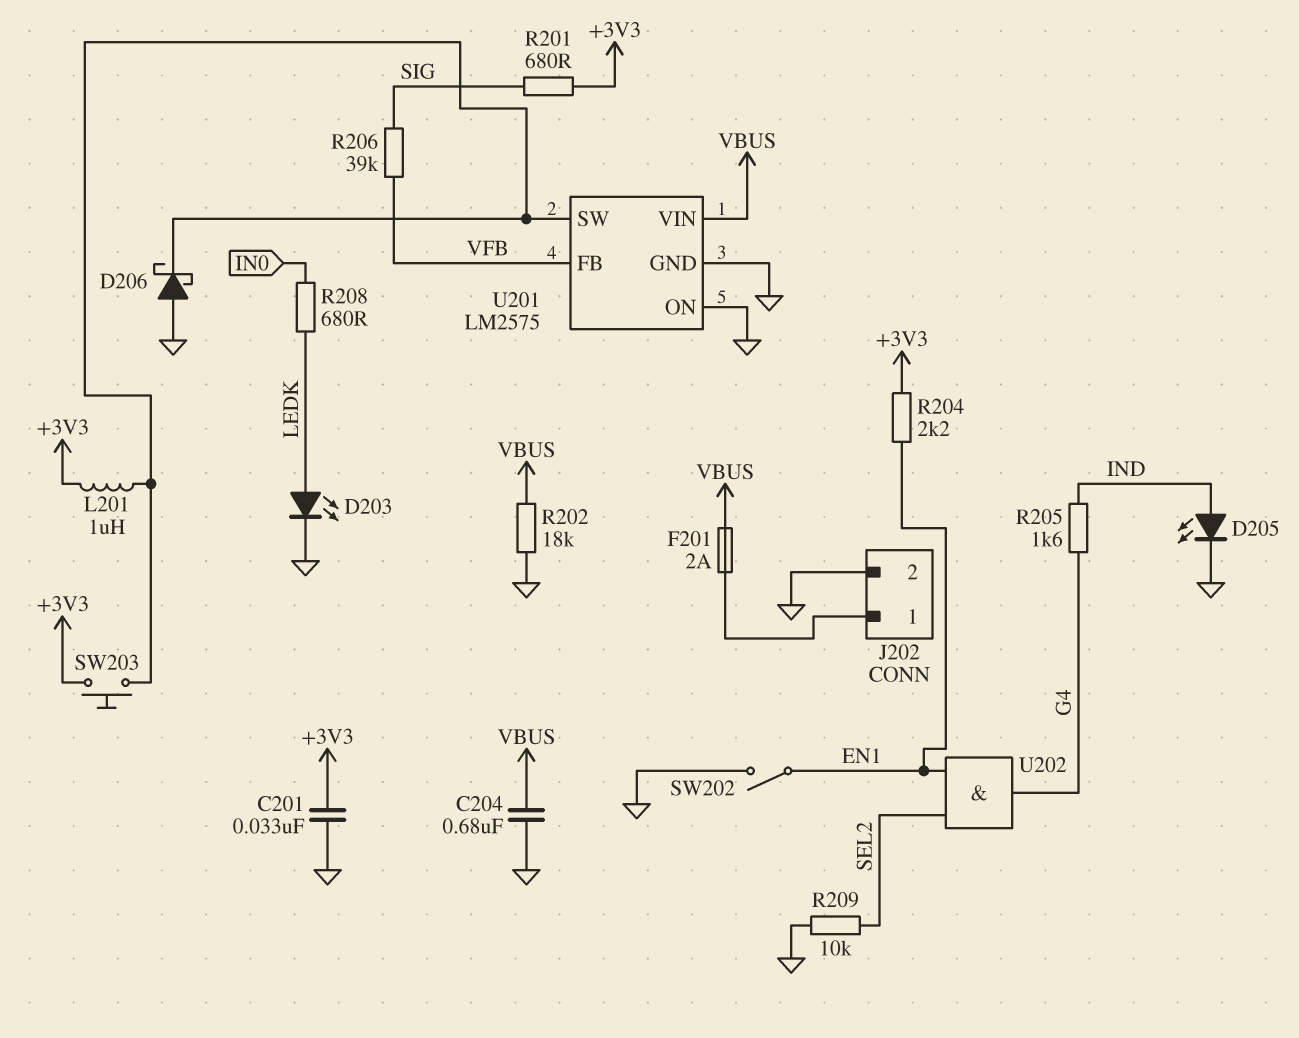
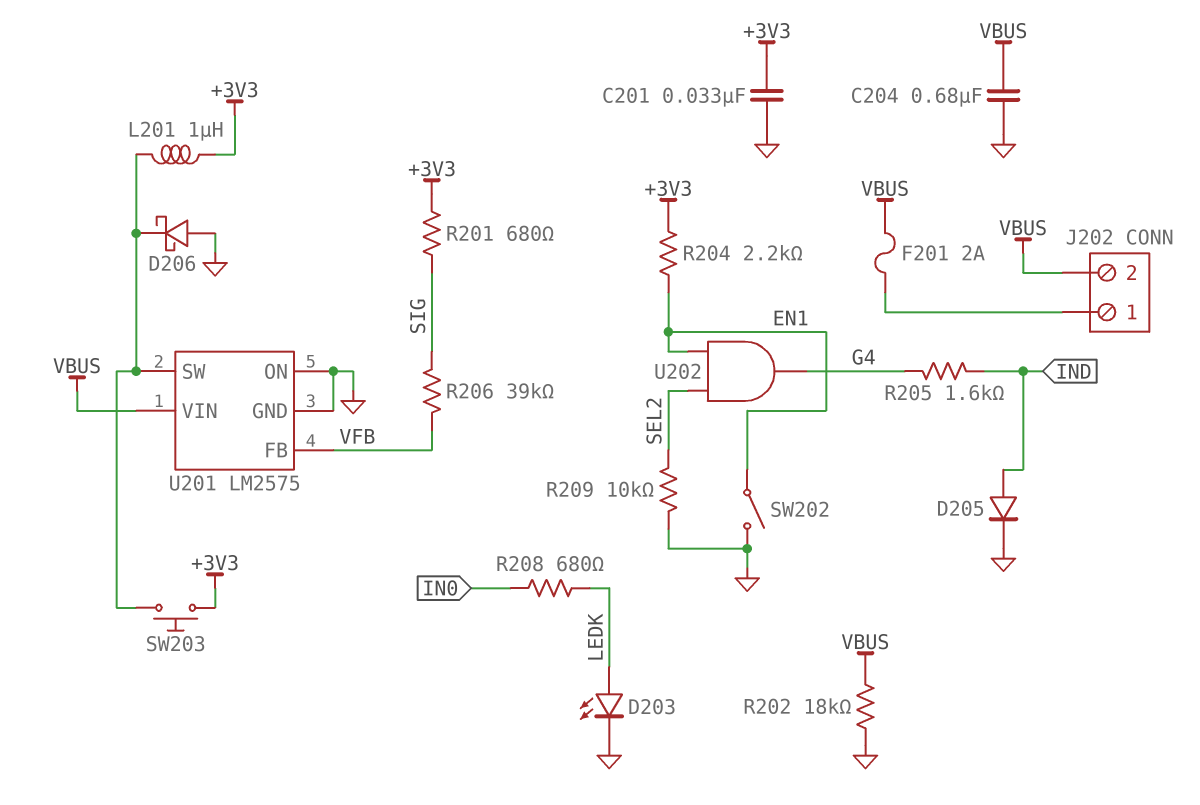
D205: LED (A IND, K GND) -> diode (A IND, K GND)
J202 pin 2: GND -> VBUS

